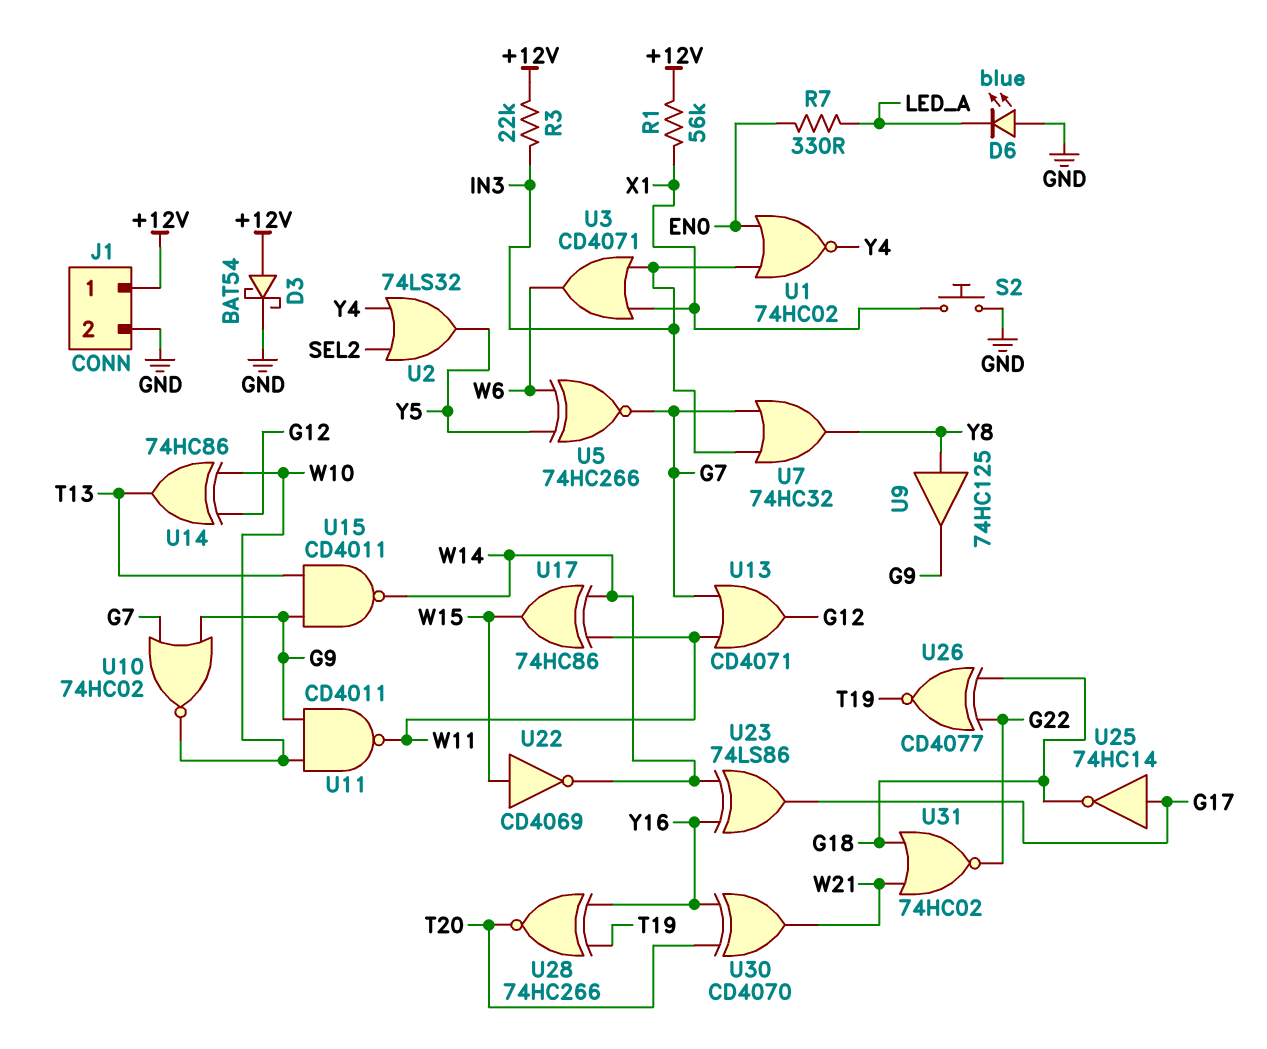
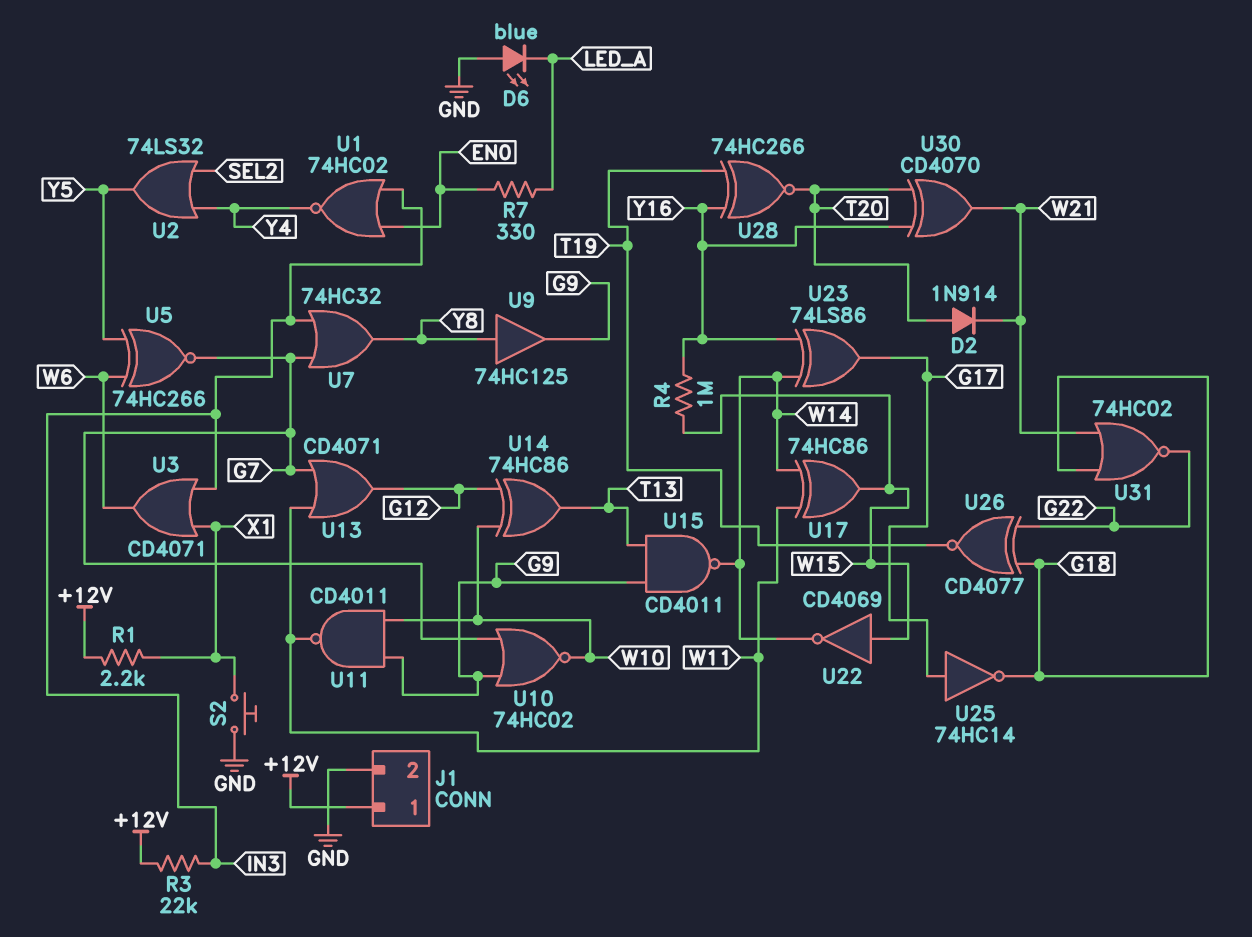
D2: none -> diode 1N914 (A T20, K W21)
D3: schottky BAT54 (A +12V, K GND) -> none
R1: 56k (+12V, X1) -> 2.2k (+12V, X1)
R4: none -> 1M (W15, Y16)

